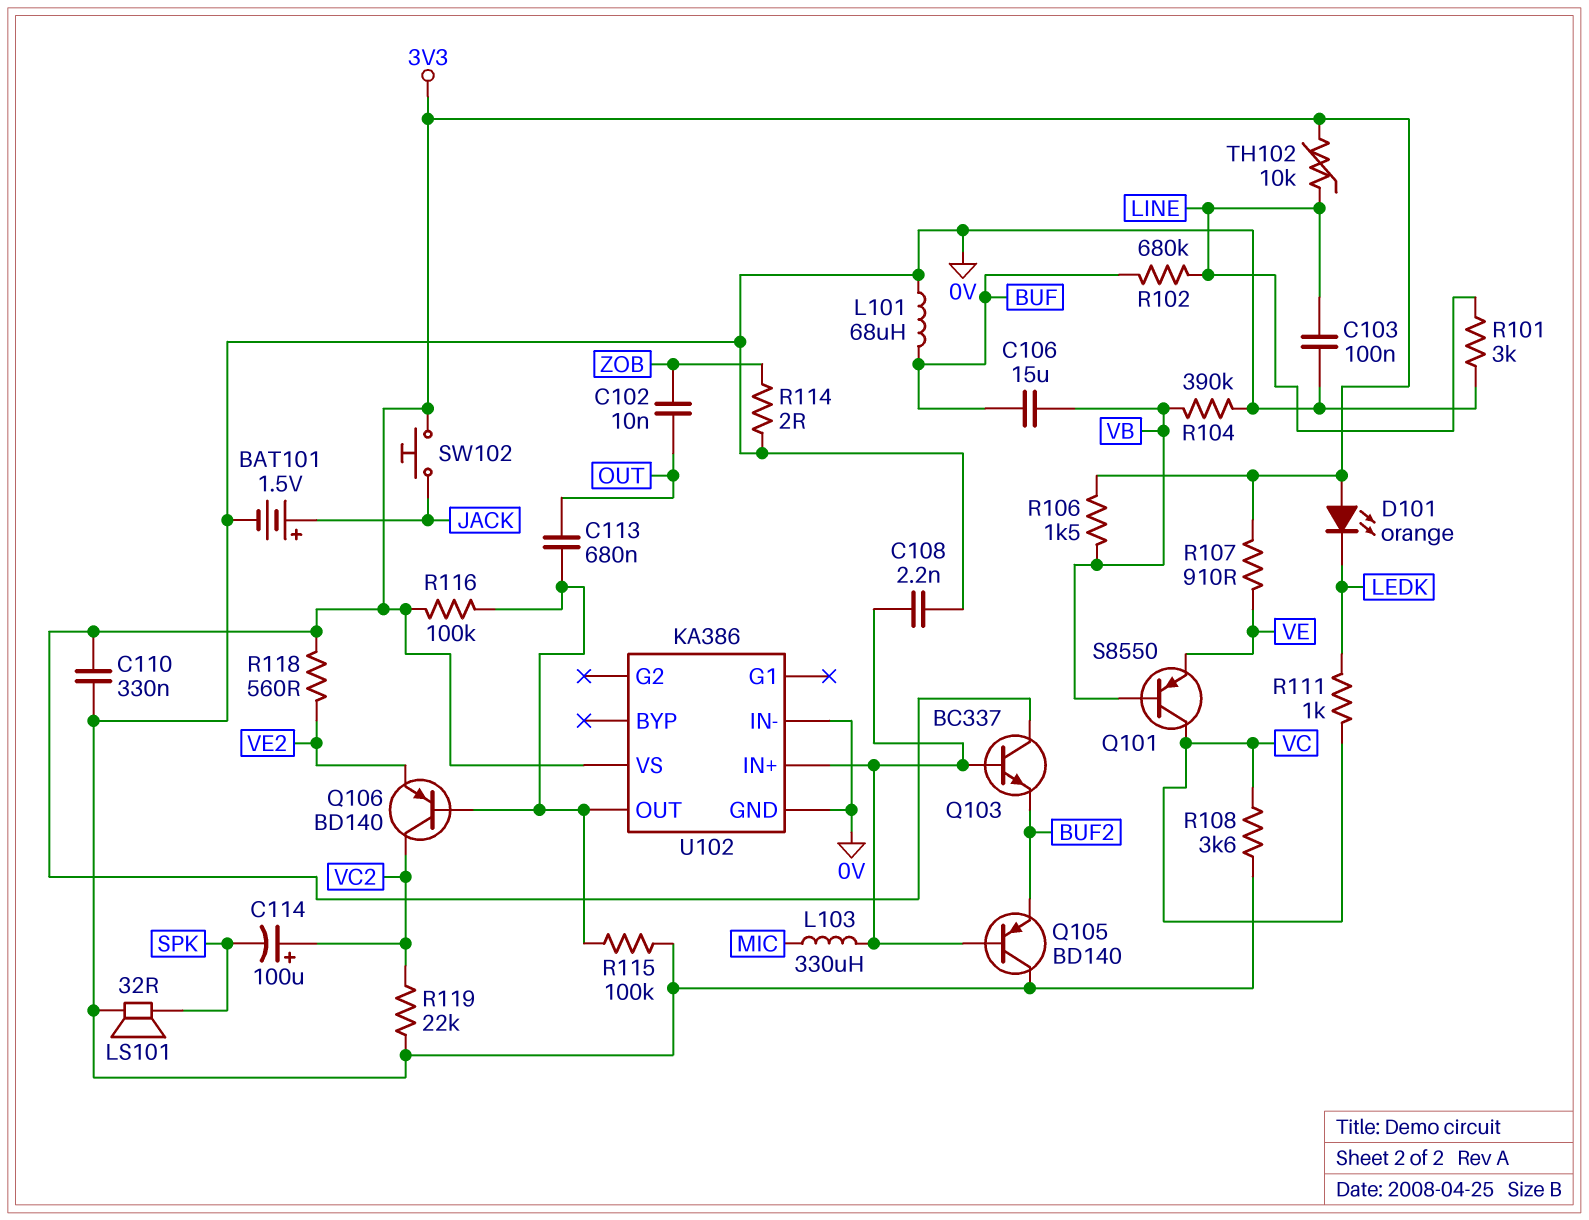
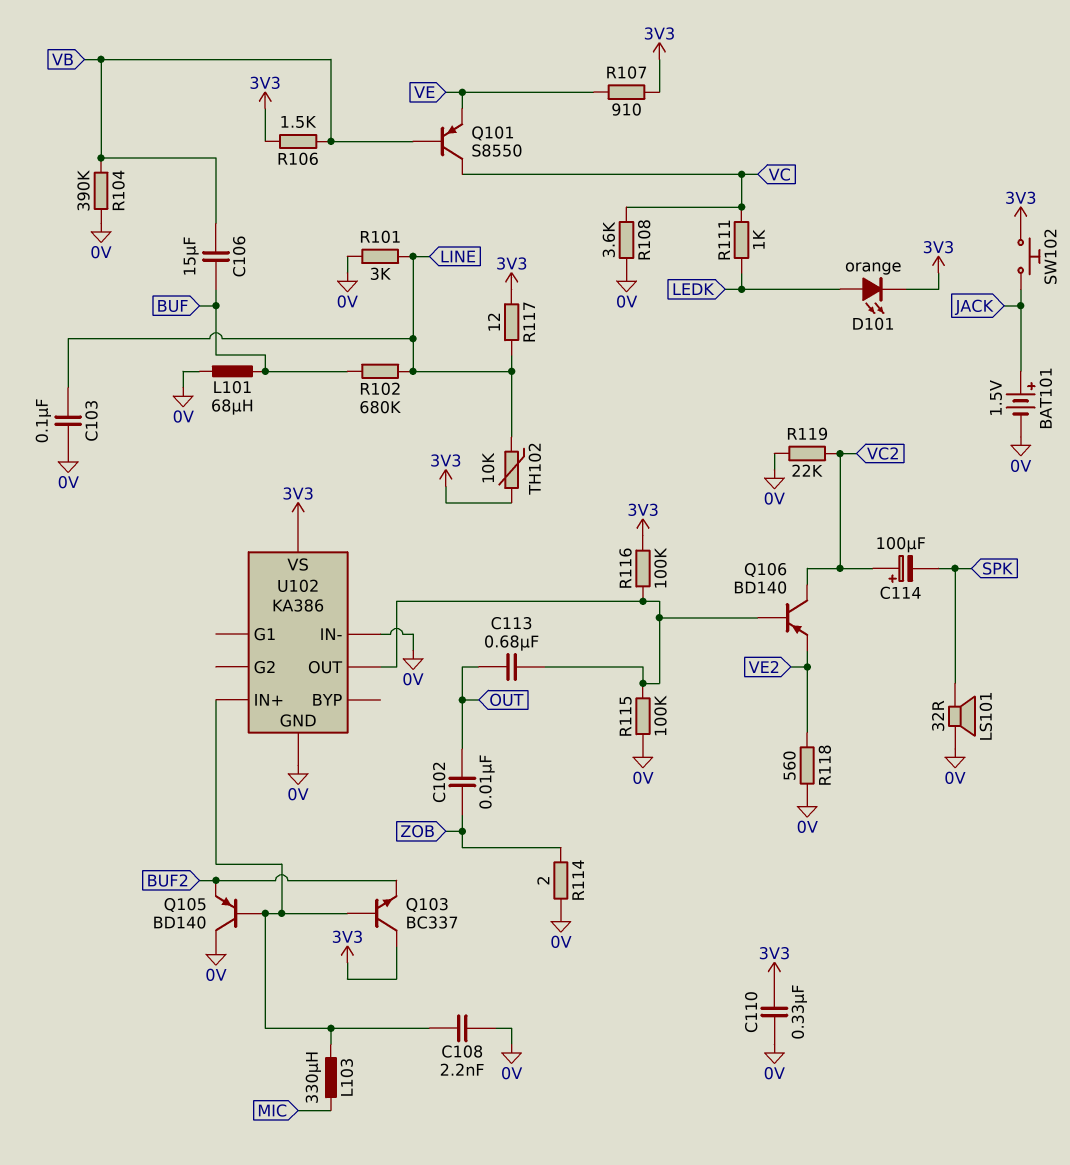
D101: LED orange (A 3V3, K LEDK) -> LED orange (A LEDK, K 3V3)
R117: none -> 12 (3V3, LINE)
R118: 560 (3V3, VE2) -> 560 (0V, VE2)

